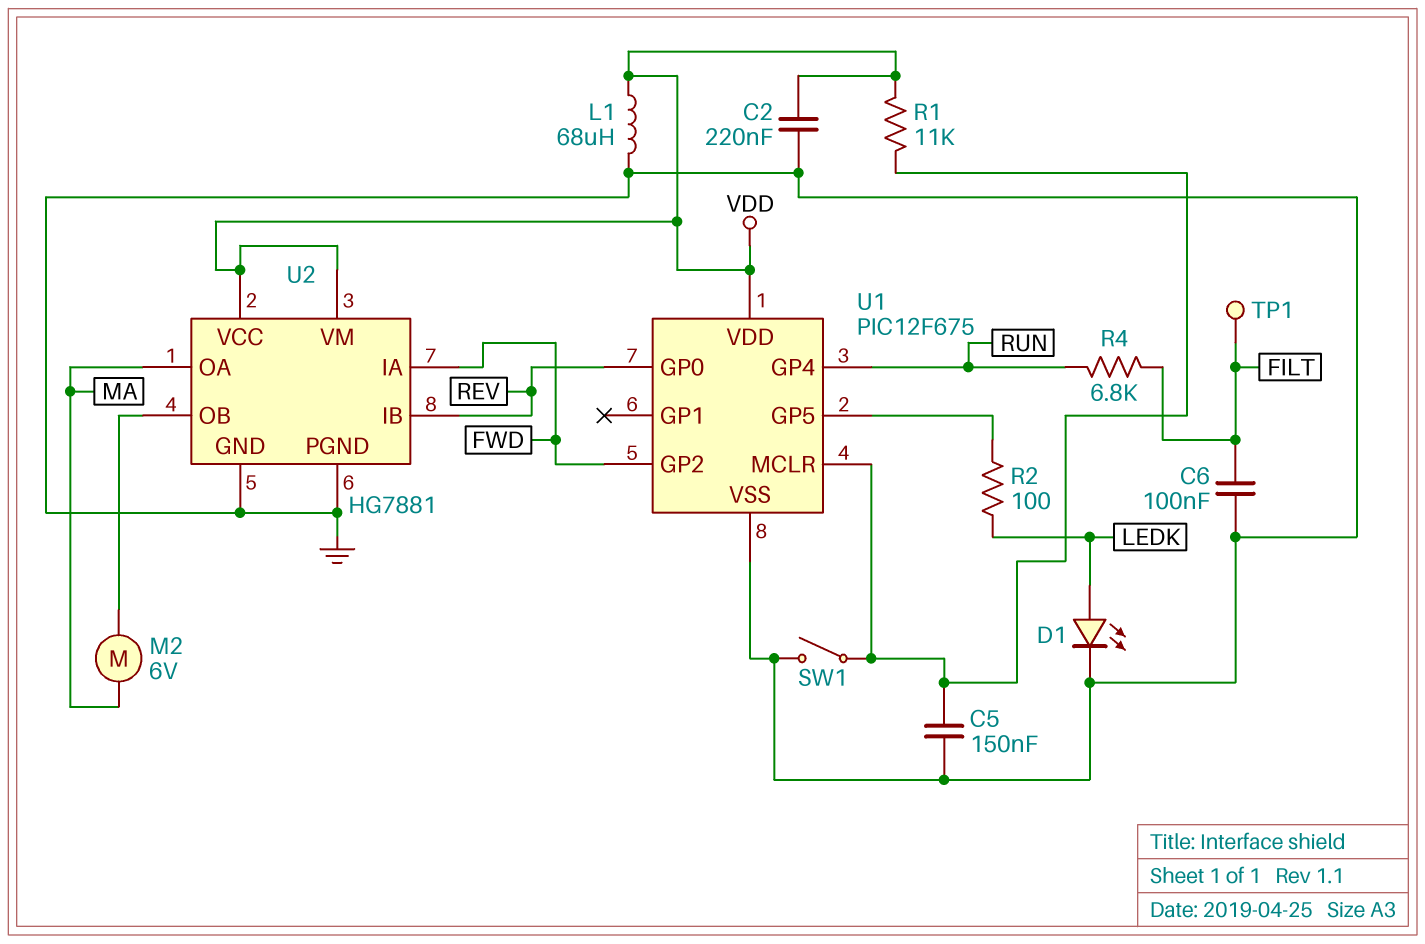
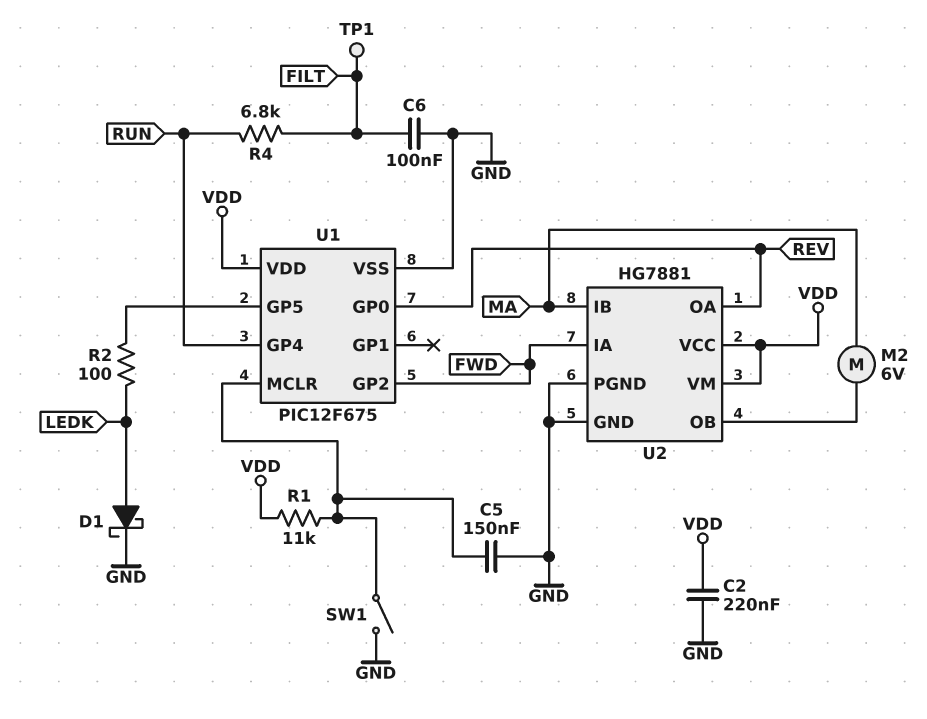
D1: LED (A LEDK, K GND) -> schottky (A LEDK, K GND)
L1: 68uH (GND, VDD) -> none
U2 pin IB: REV -> MA
U2 pin OA: MA -> REV

